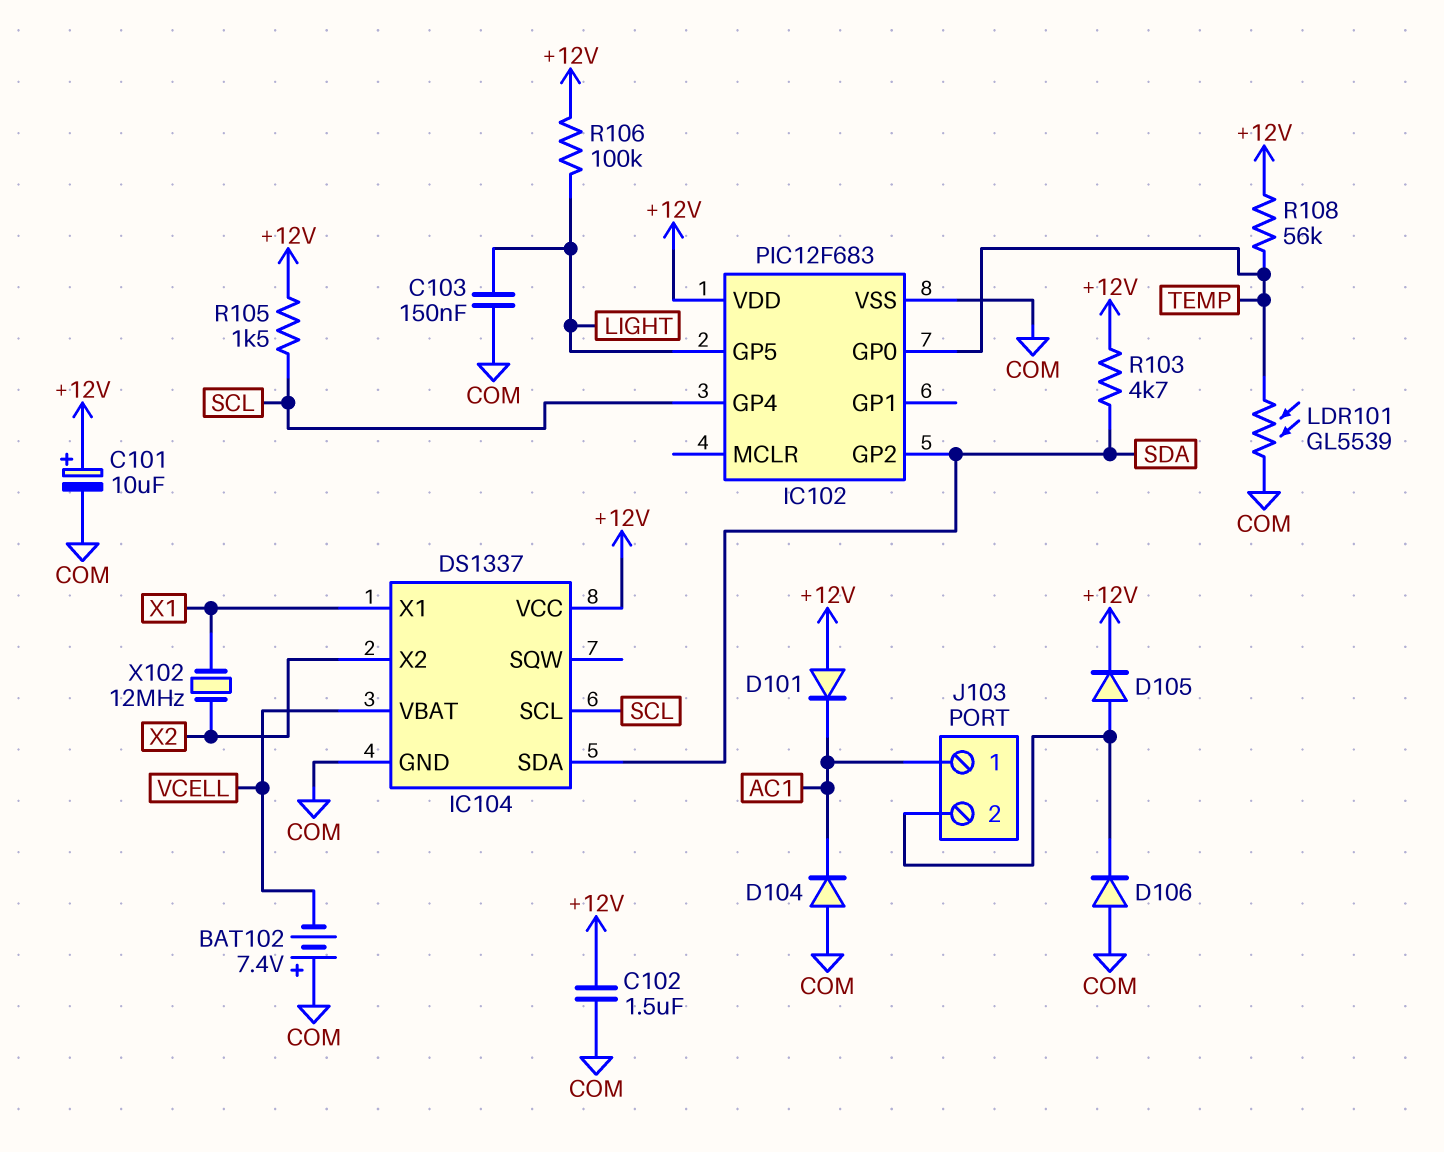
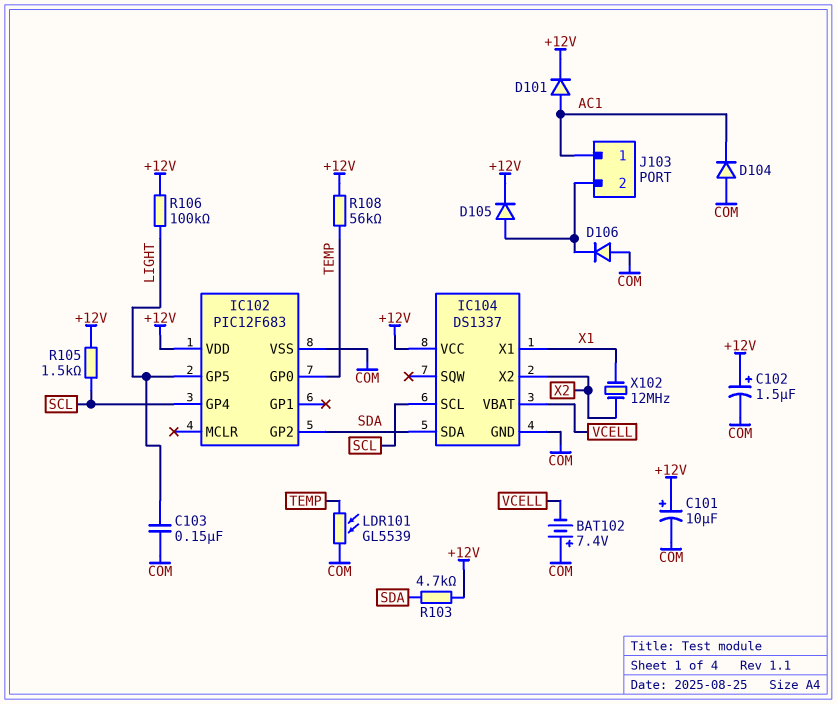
C102: 1.5uF (+12V, COM) -> 1.5uF (plus +12V, minus COM)
D101: diode (A +12V, K AC1) -> diode (A AC1, K +12V)

